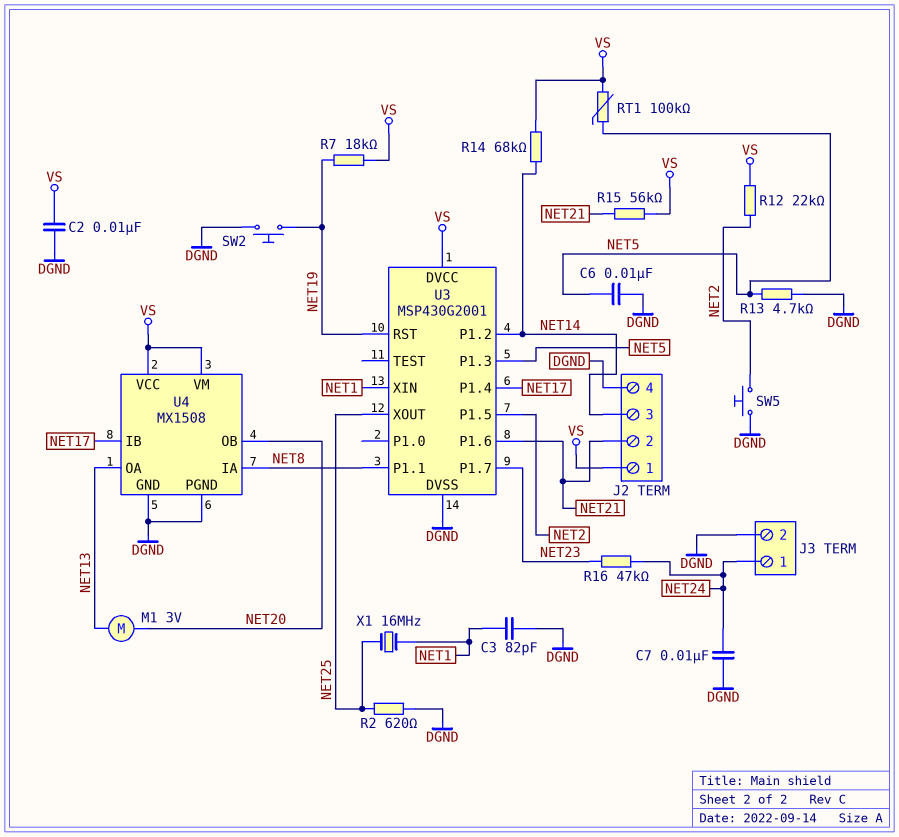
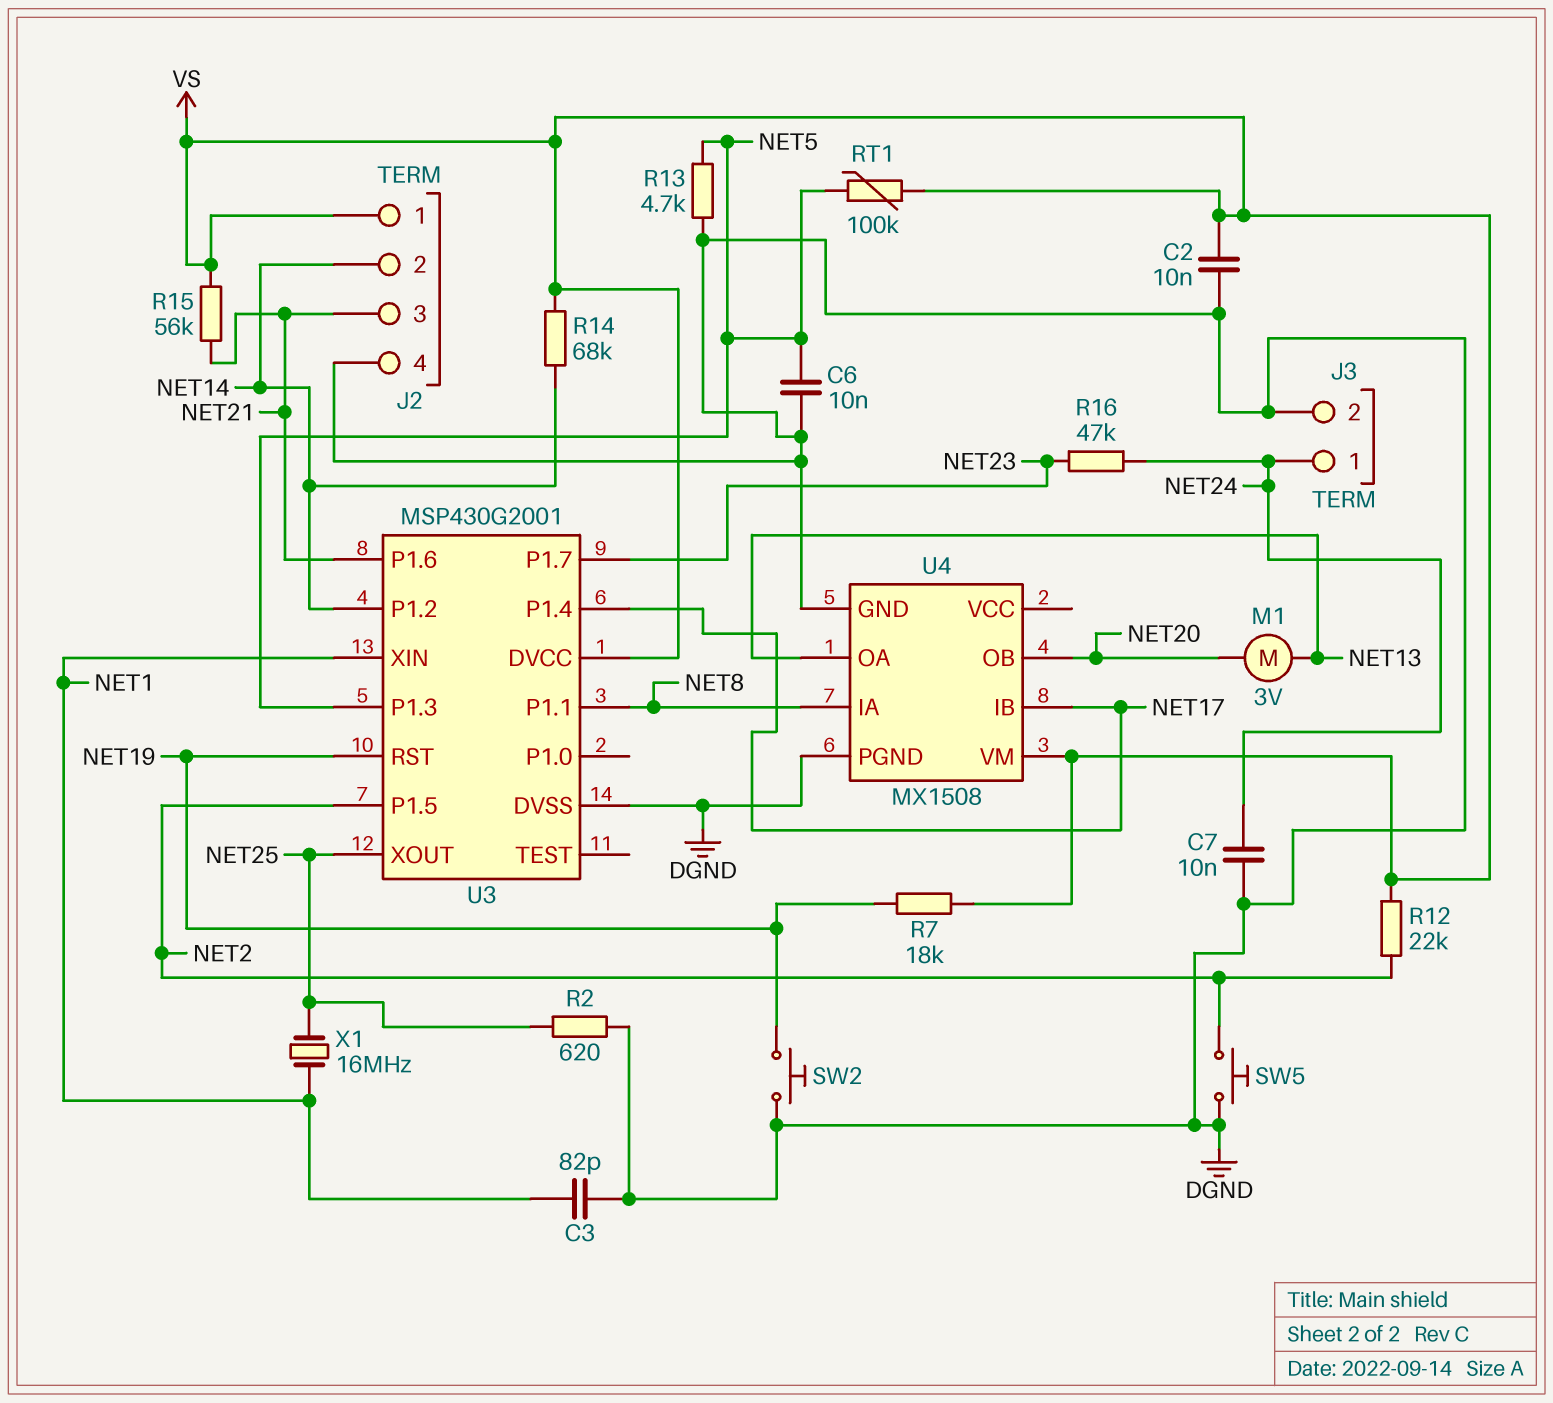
J2 pin 2: NET21 -> NET14
J2 pin 3: NET14 -> NET21
U4 pin VCC: VS -> none

